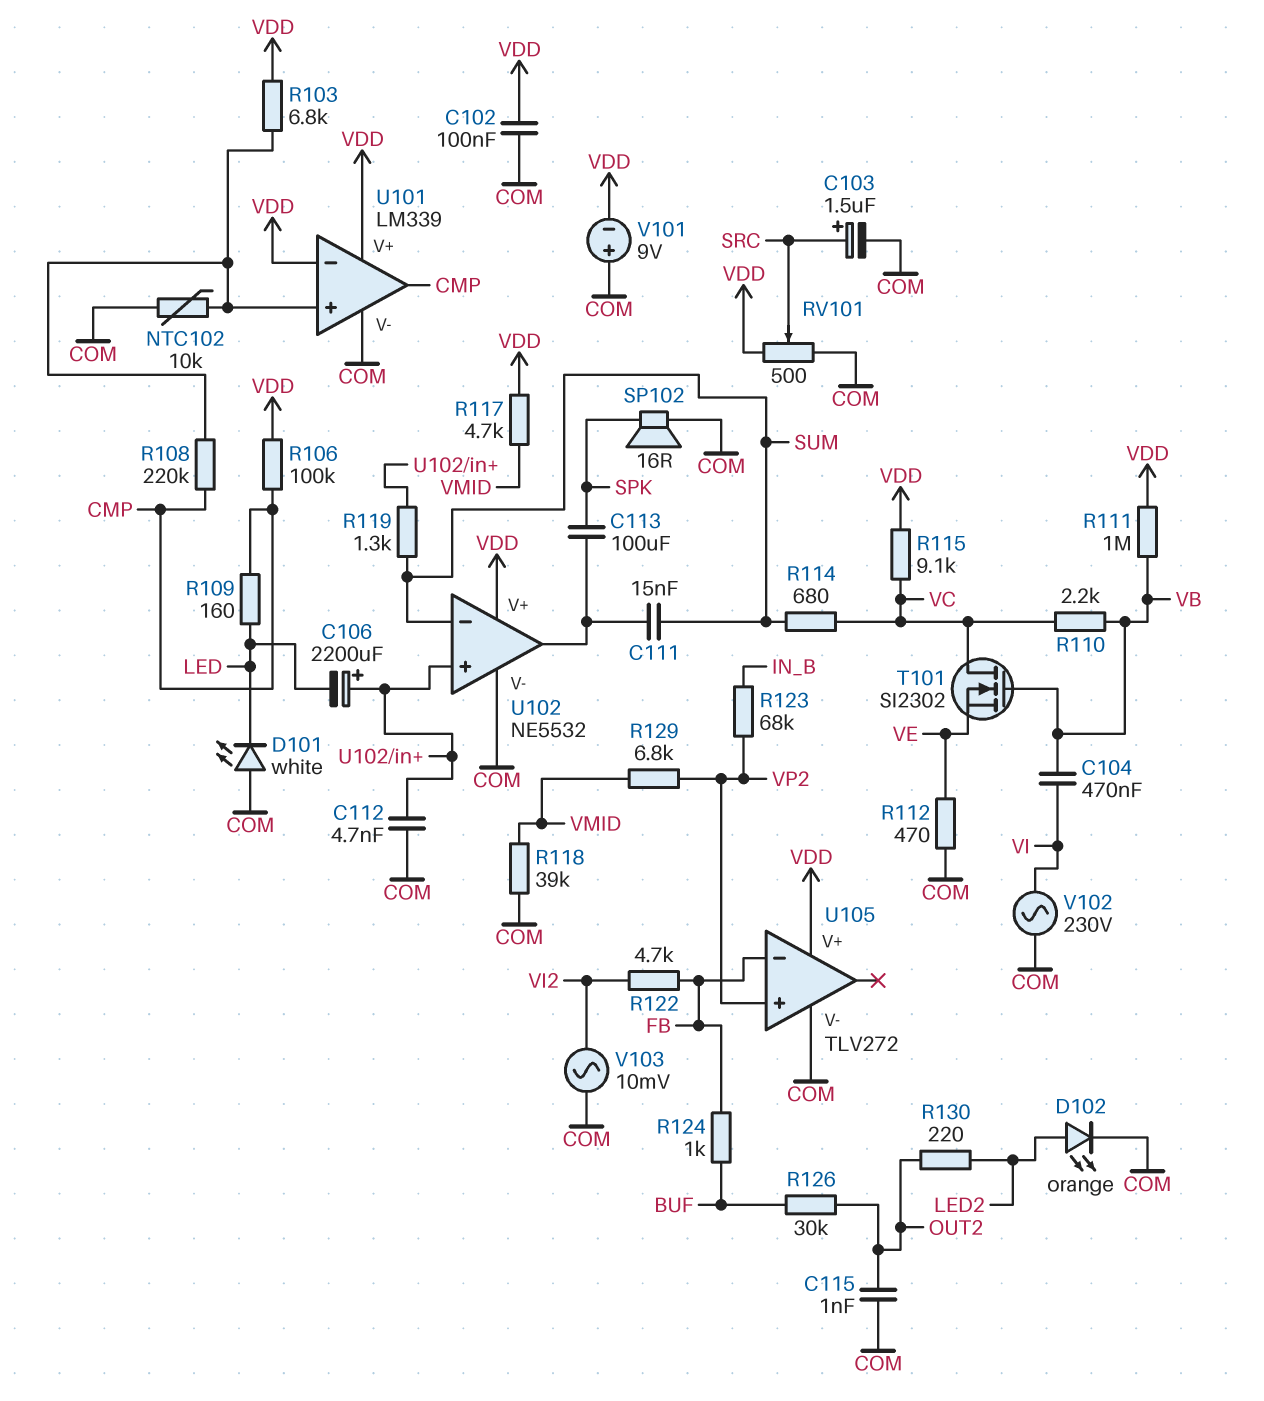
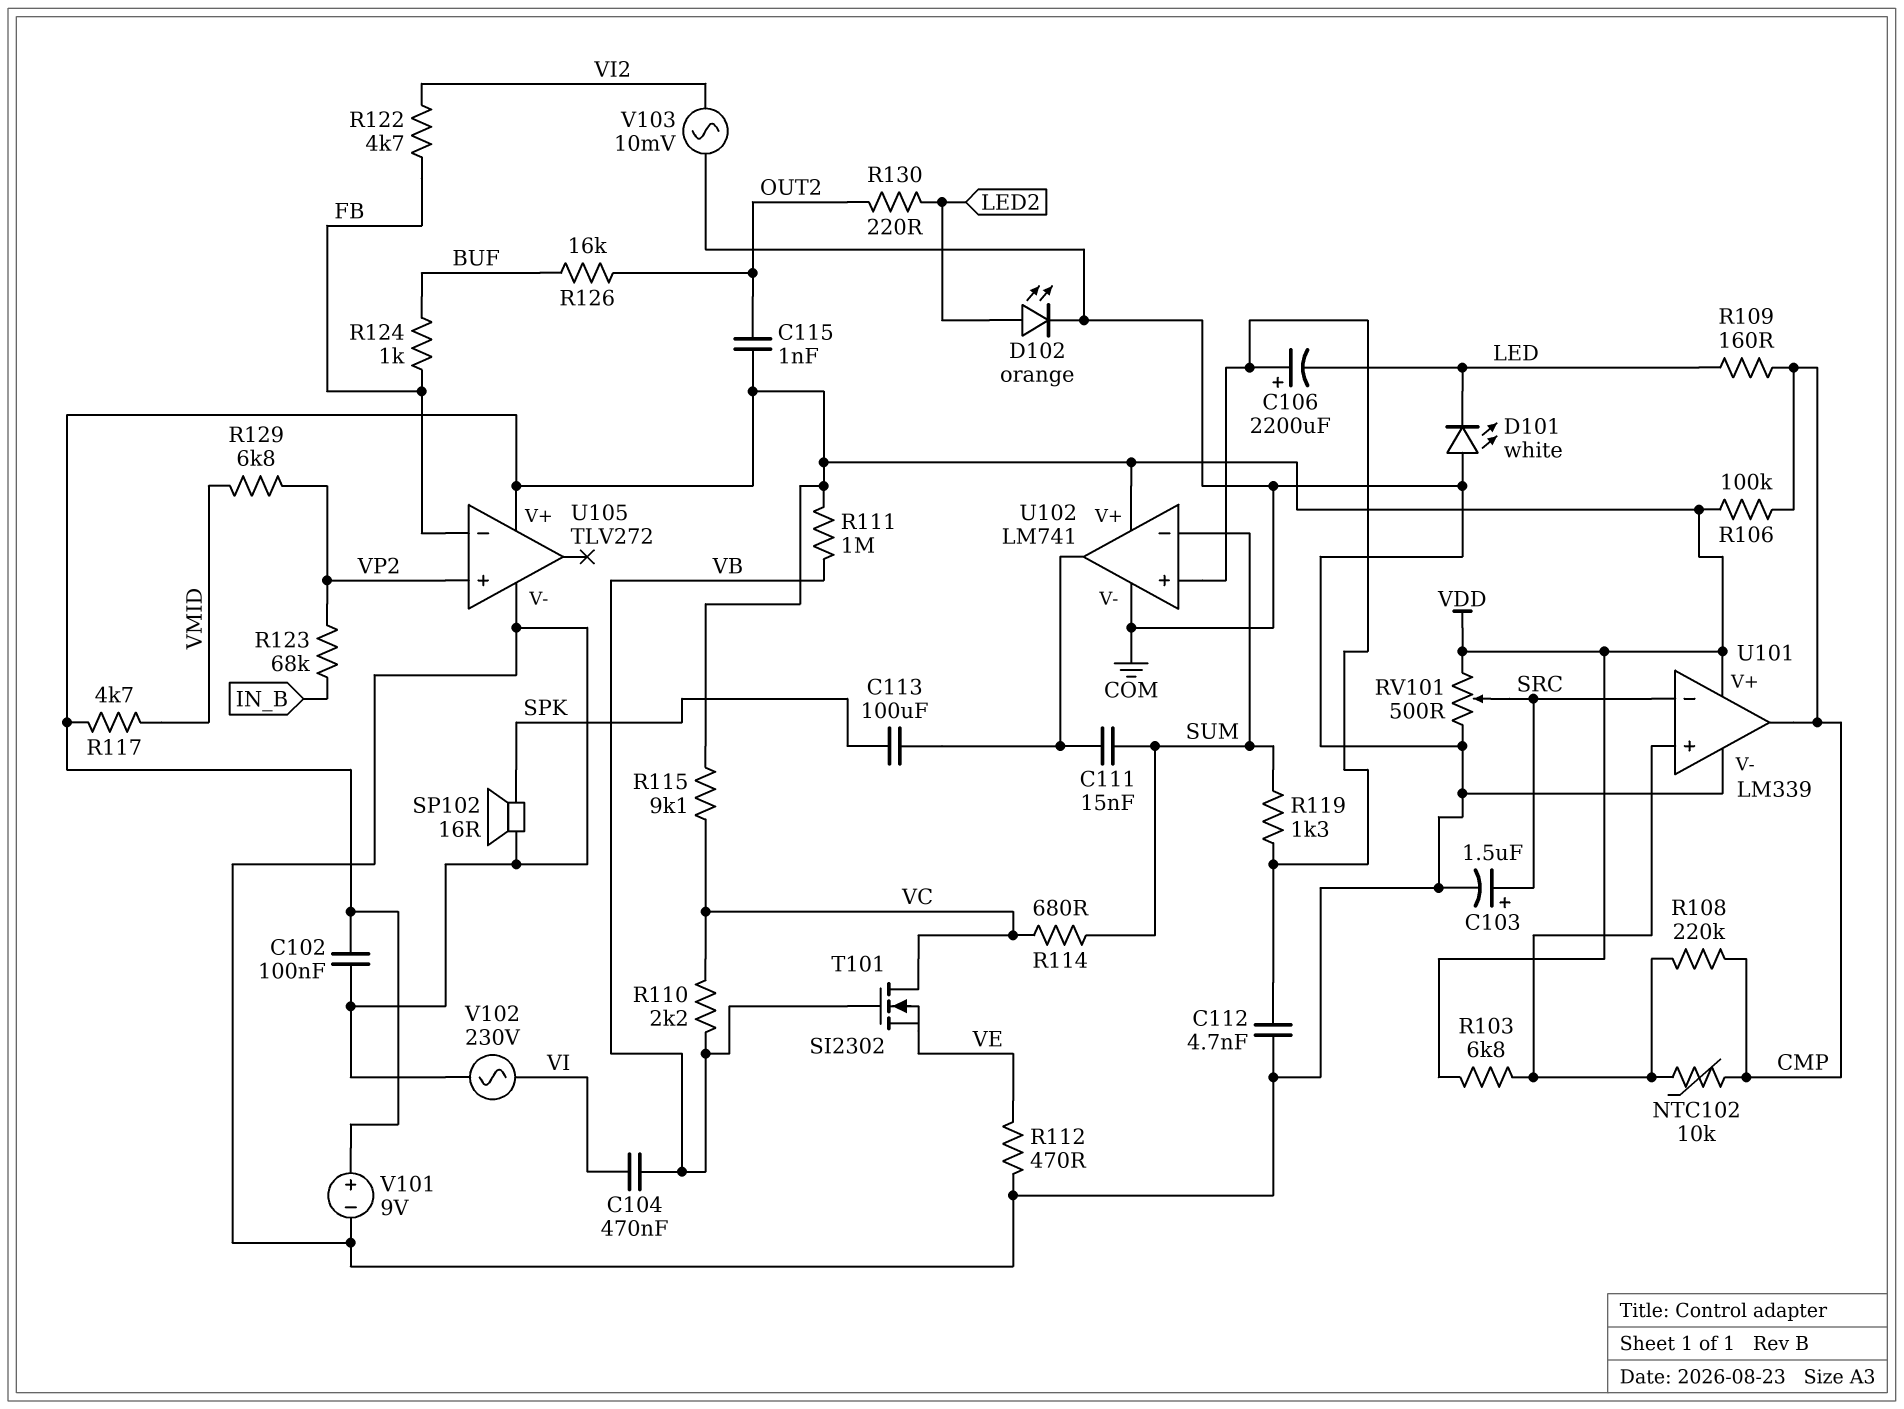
C115: 1nF (COM, OUT2) -> 1nF (OUT2, VDD)
NTC102: 10k (COM, U101/in+) -> 10k (CMP, U101/in+)
R118: 39k (COM, VMID) -> none
R126: 30k (BUF, OUT2) -> 16k (BUF, OUT2)
U101 pin in-: VDD -> SRC
U102: NE5532 -> LM741
V101: 9V (plus COM, minus VDD) -> 9V (plus VDD, minus COM)

